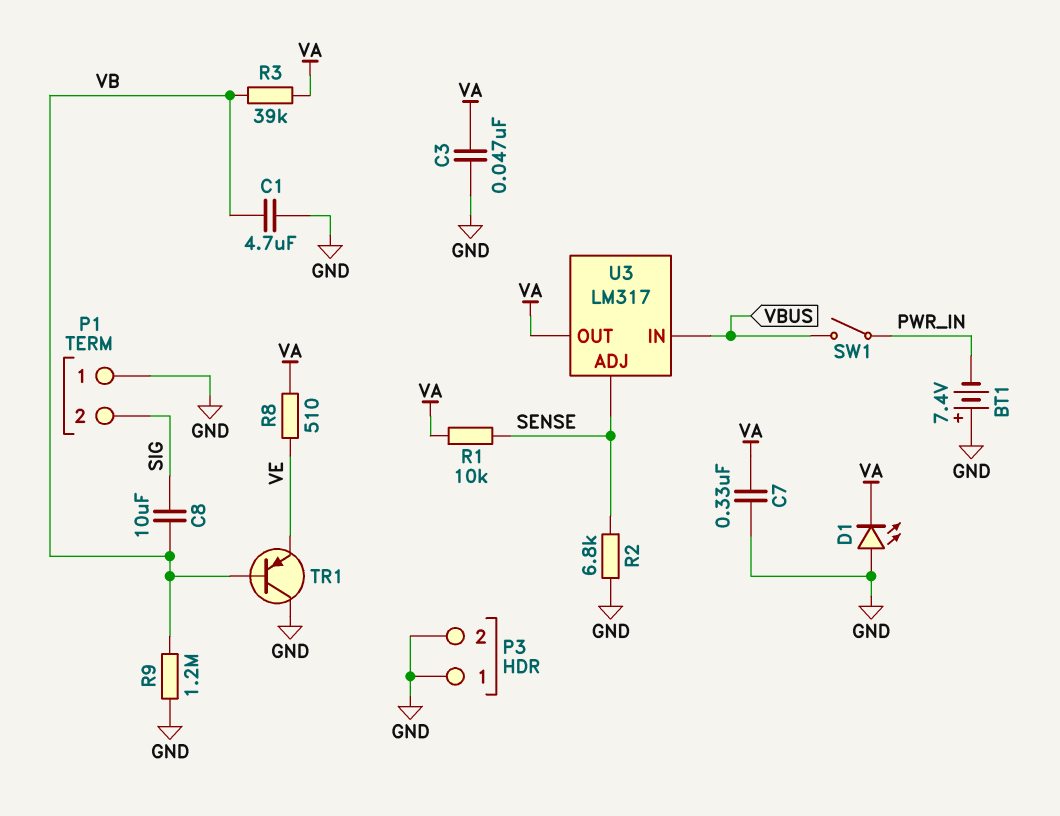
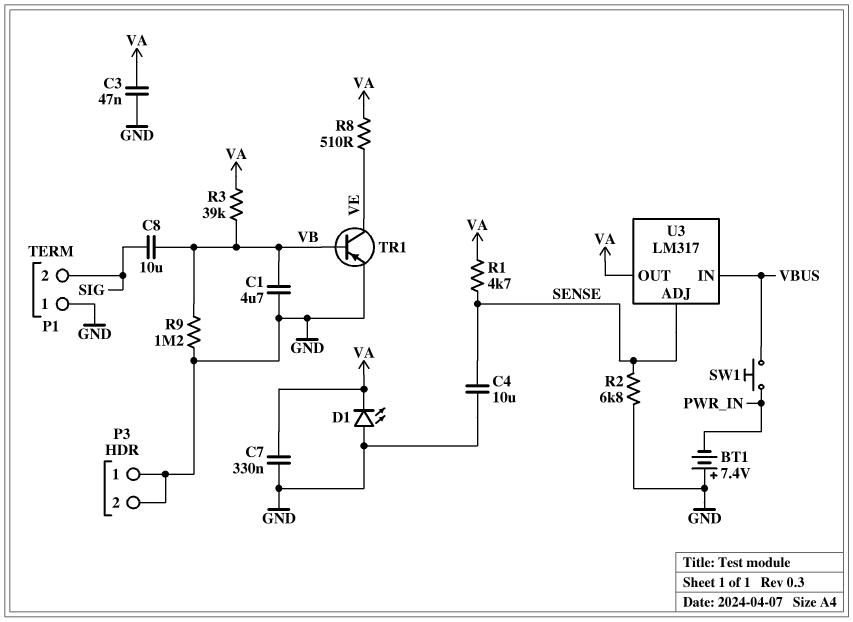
C4: none -> 10uF (GND, SENSE)
R1: 10k (SENSE, VA) -> 4.7k (SENSE, VA)
SW1: switch (PWR_IN, VBUS) -> button (PWR_IN, VBUS)
TR1: PNP (B VB, C GND, E VE) -> PNP (B VB, C VE, E GND)

